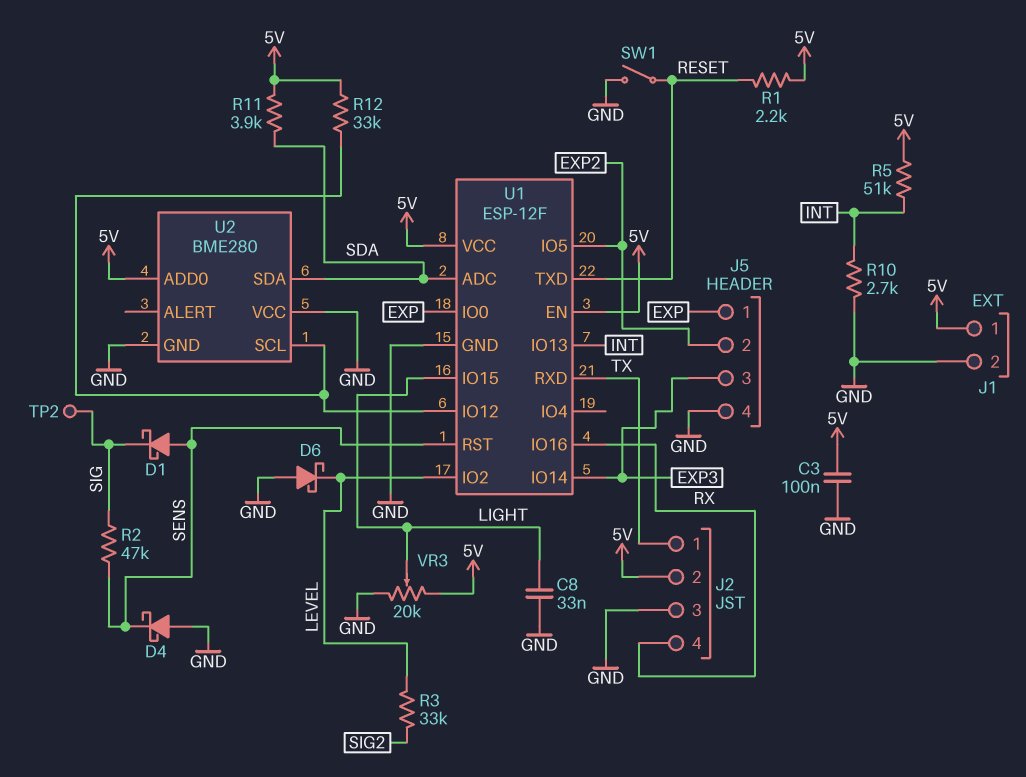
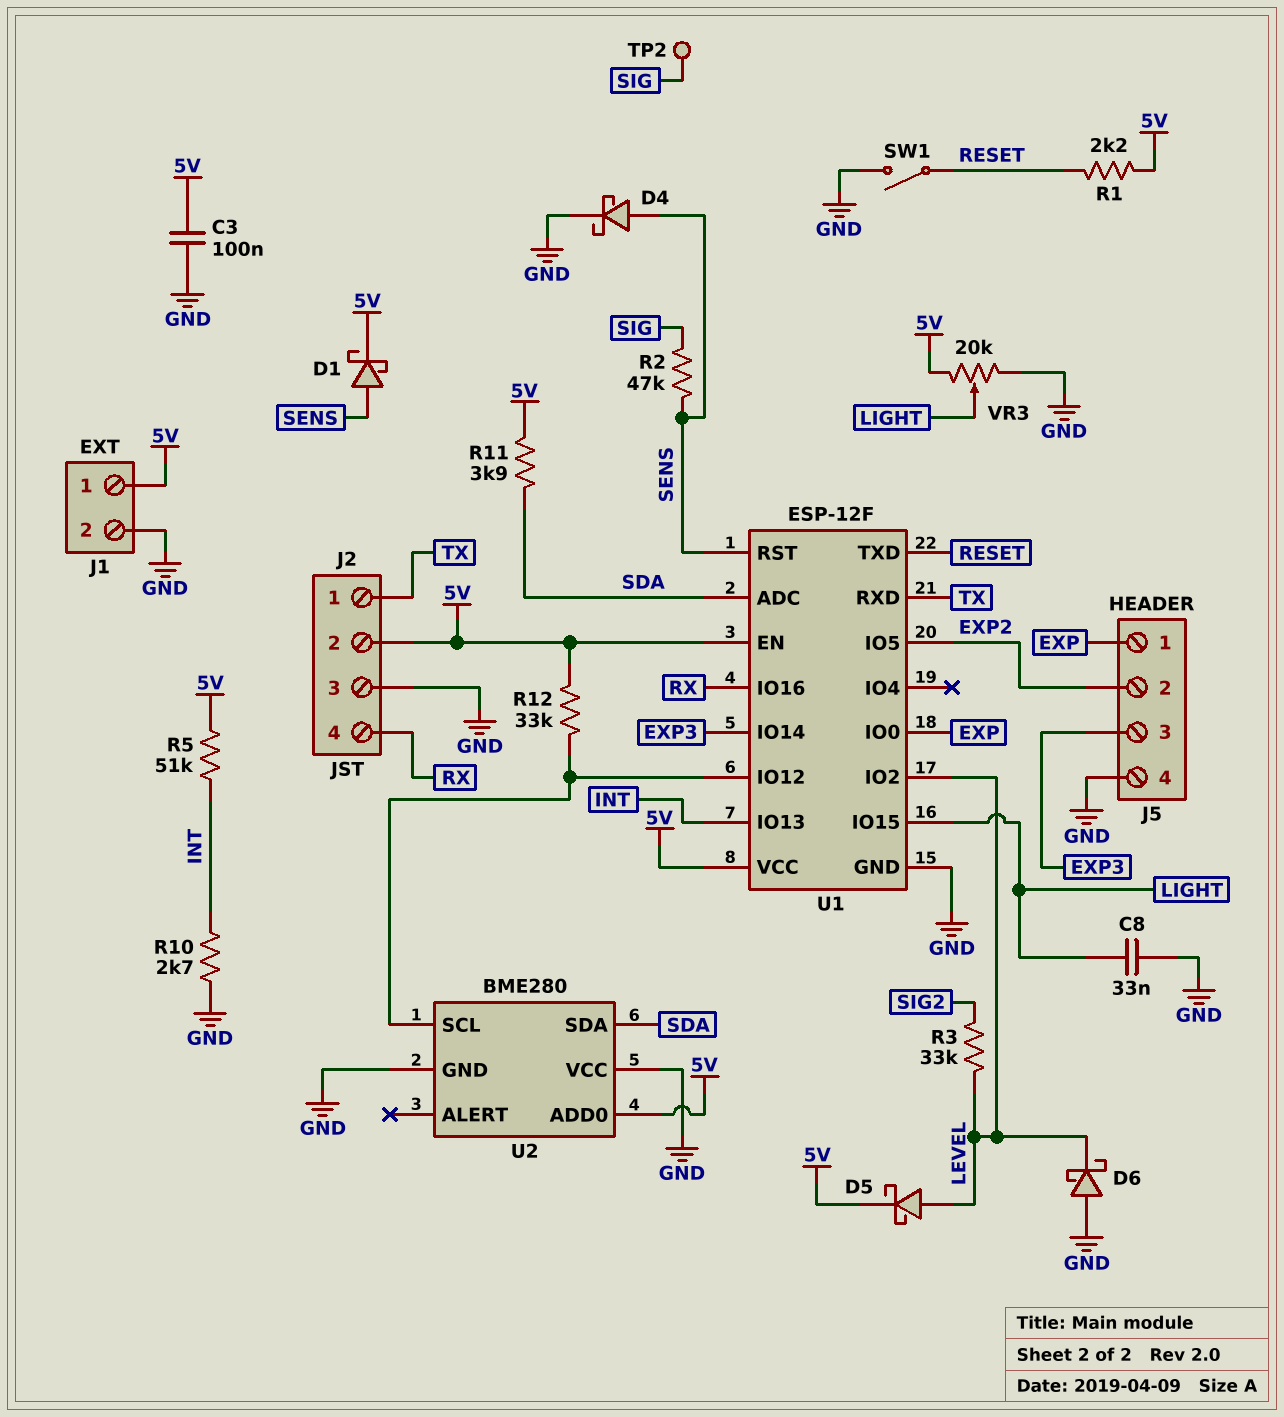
D1: schottky (A SENS, K SIG) -> schottky (A SENS, K 5V)
D4: schottky (A GND, K SENS) -> schottky (A SENS, K GND)
D5: none -> schottky (A LEVEL, K 5V)

